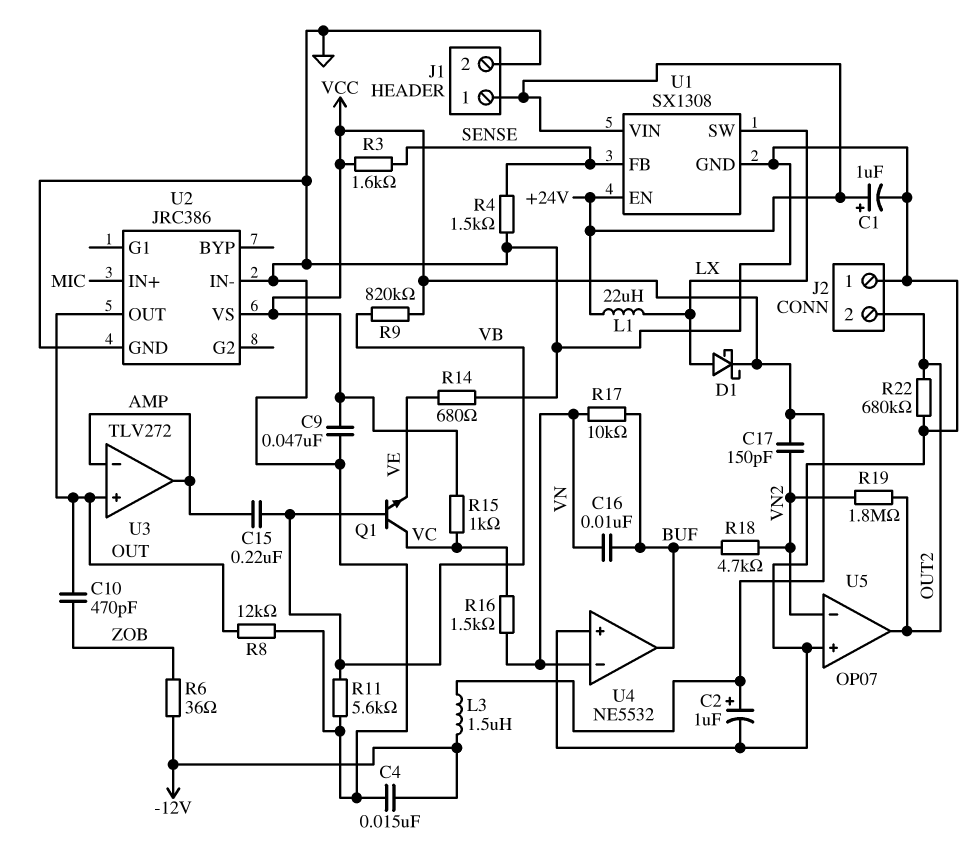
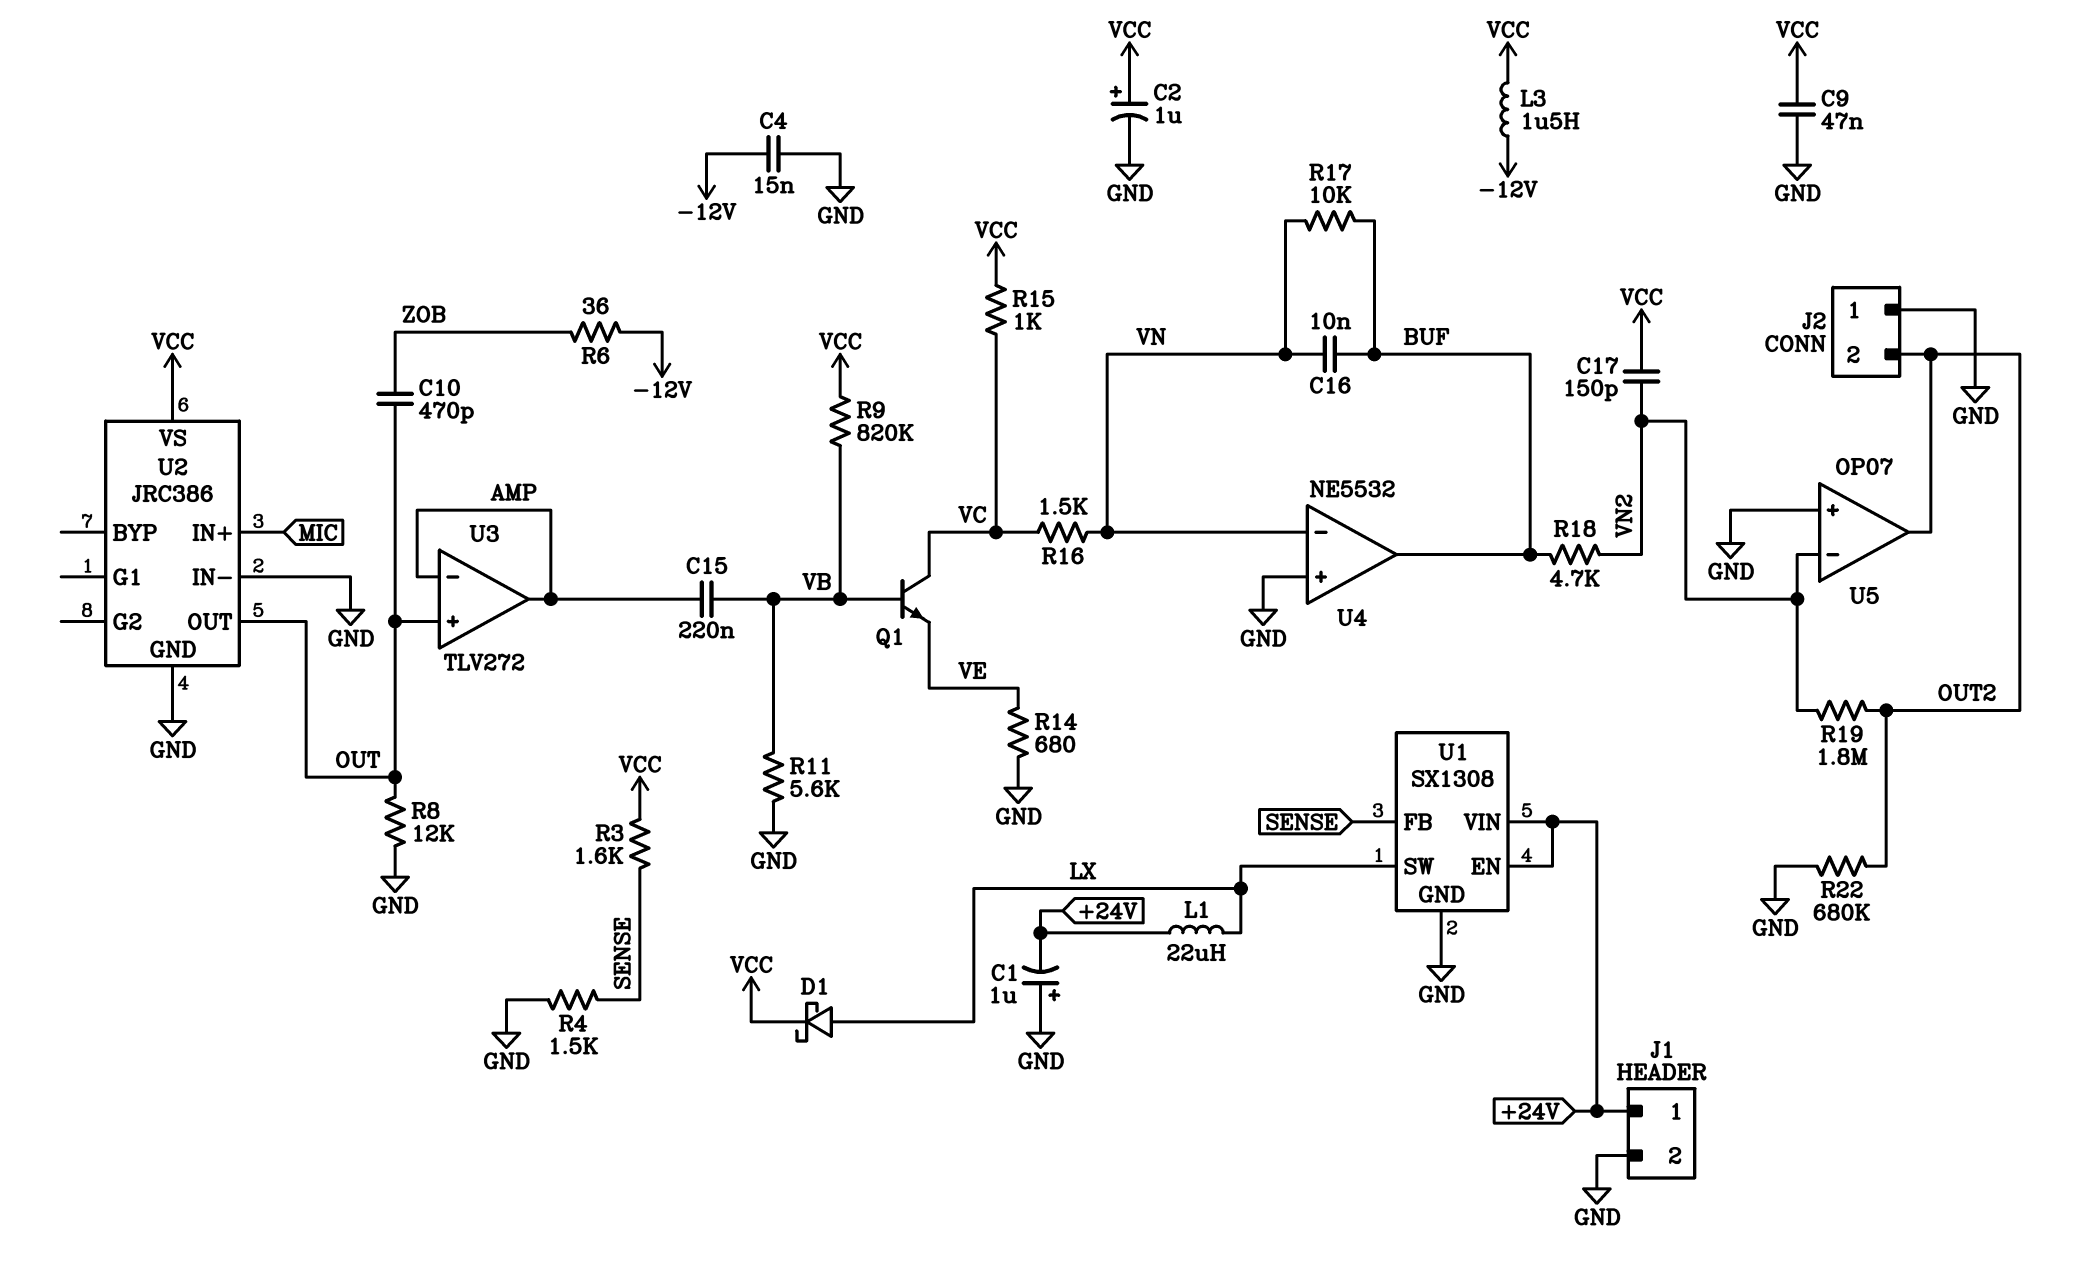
C1: 1uF (plus +24V, minus GND) -> 1uF (plus GND, minus +24V)

